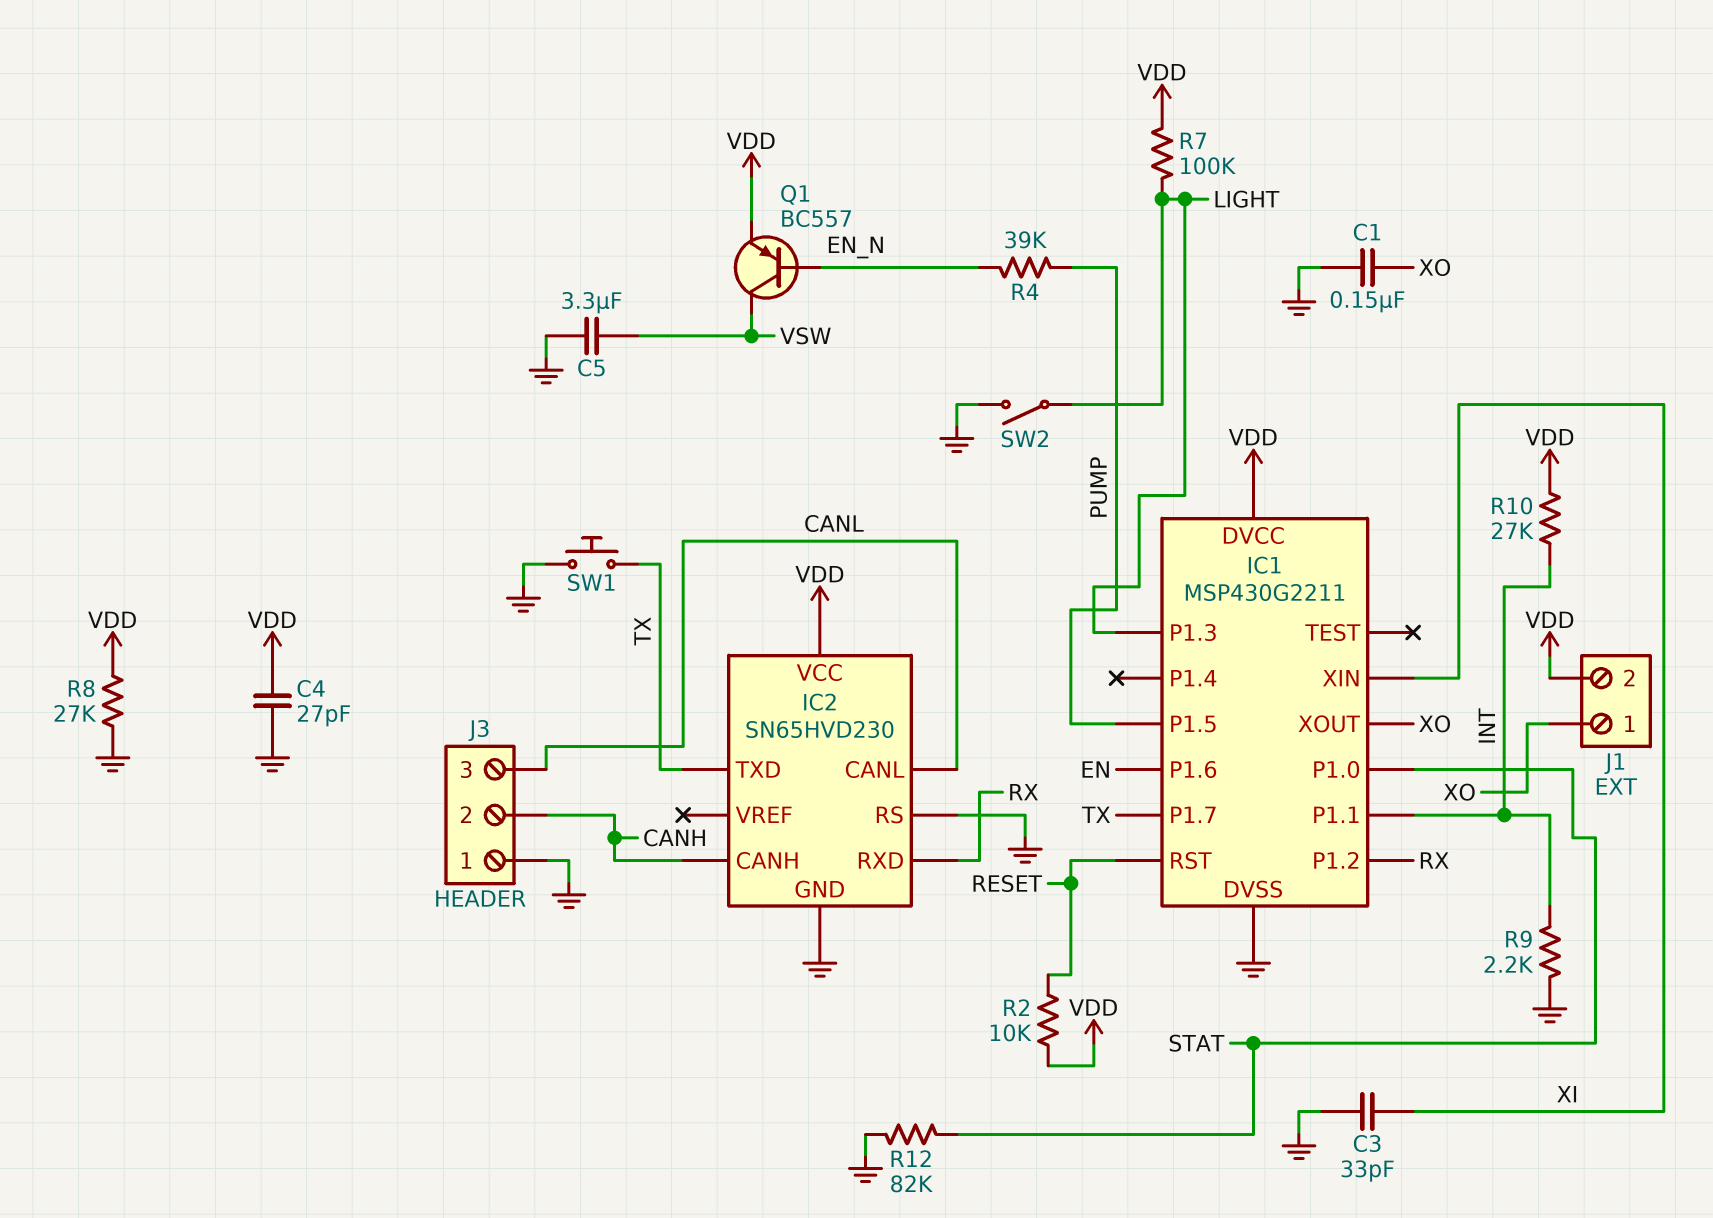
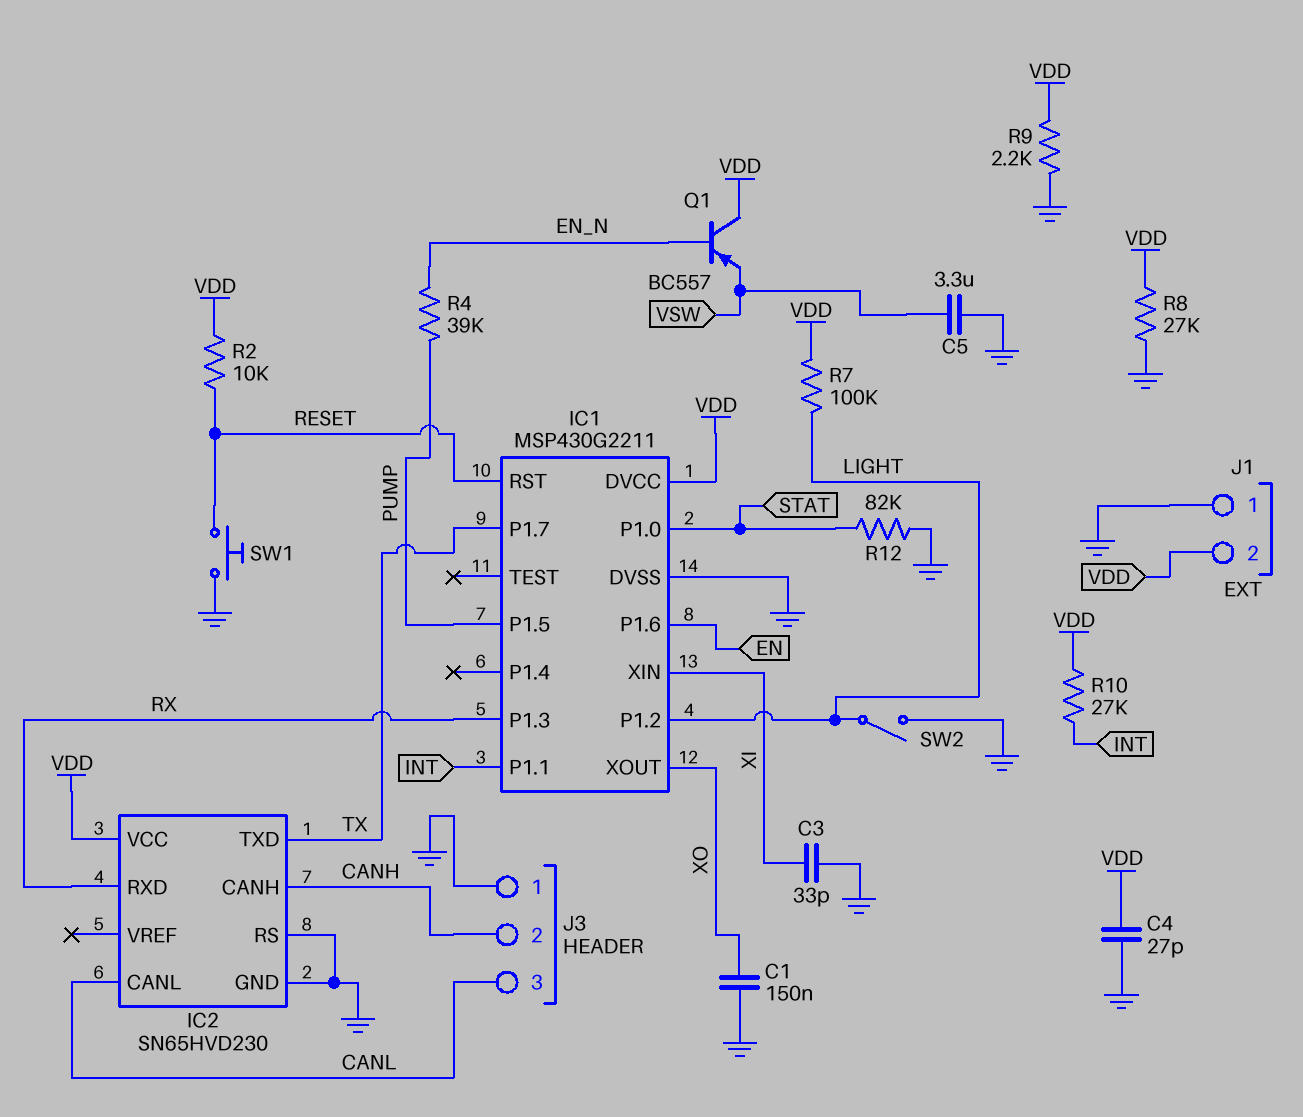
IC1 pin P1.2: RX -> LIGHT
IC1 pin P1.3: LIGHT -> RX
J1 pin 1: XO -> GND
Q1: PNP BC557 (B EN_N, C VSW, E VDD) -> PNP BC557 (B EN_N, C VDD, E VSW)
R9: 2.2k (GND, INT) -> 2.2k (GND, VDD)
SW1: button (GND, TX) -> button (GND, RESET)

